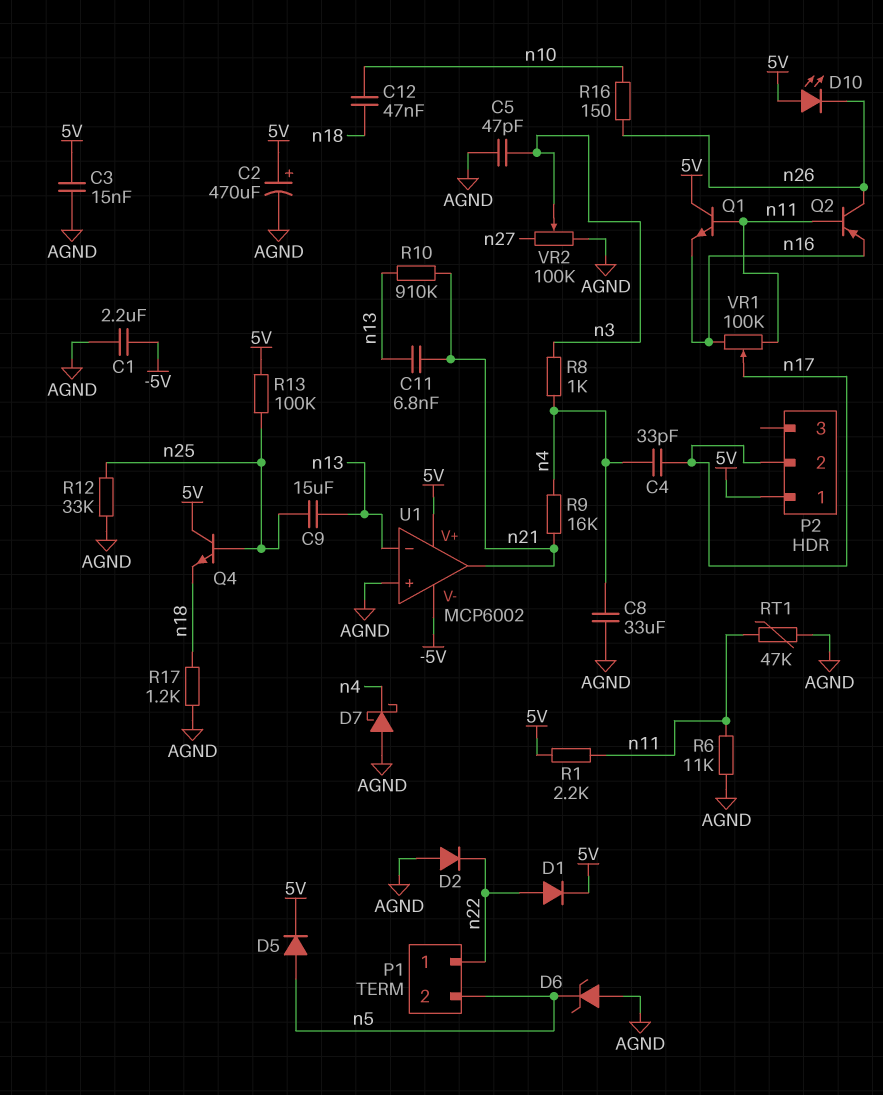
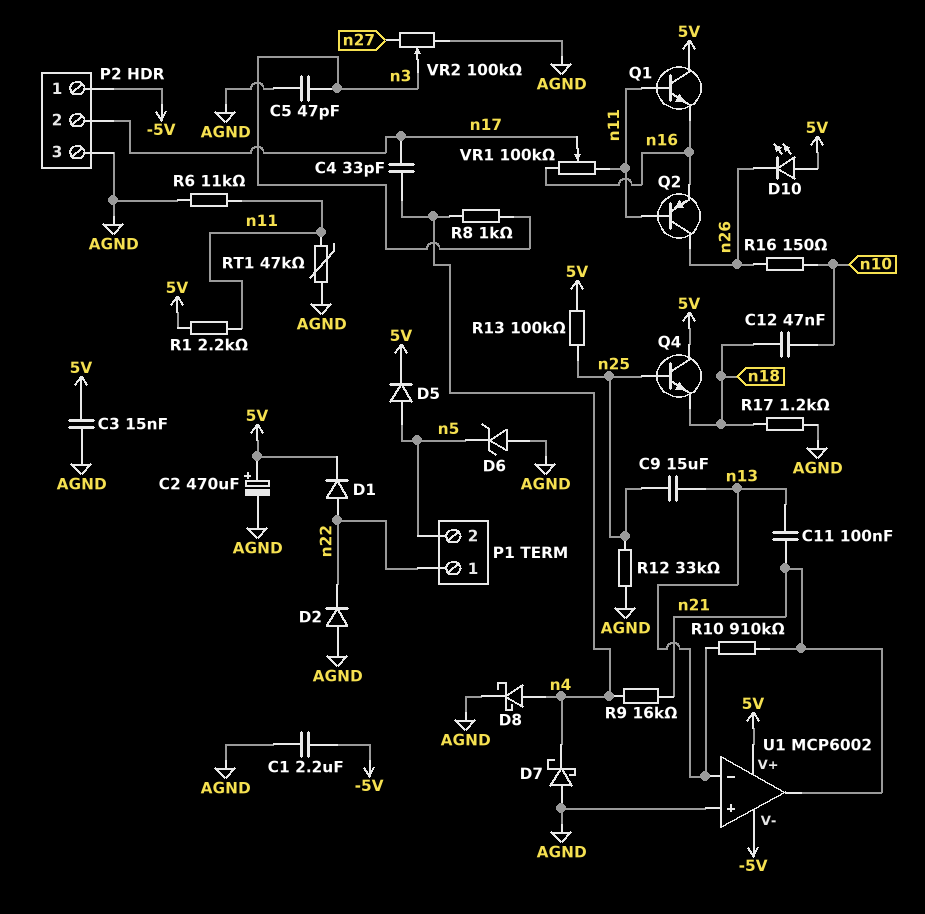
C8: 33uF (AGND, n4) -> none
C11: 6.8nF (n13, n21) -> 100nF (n13, n21)
D8: none -> schottky (A n4, K AGND)
P2 pin 1: 5V -> -5V
P2 pin 3: none -> AGND

